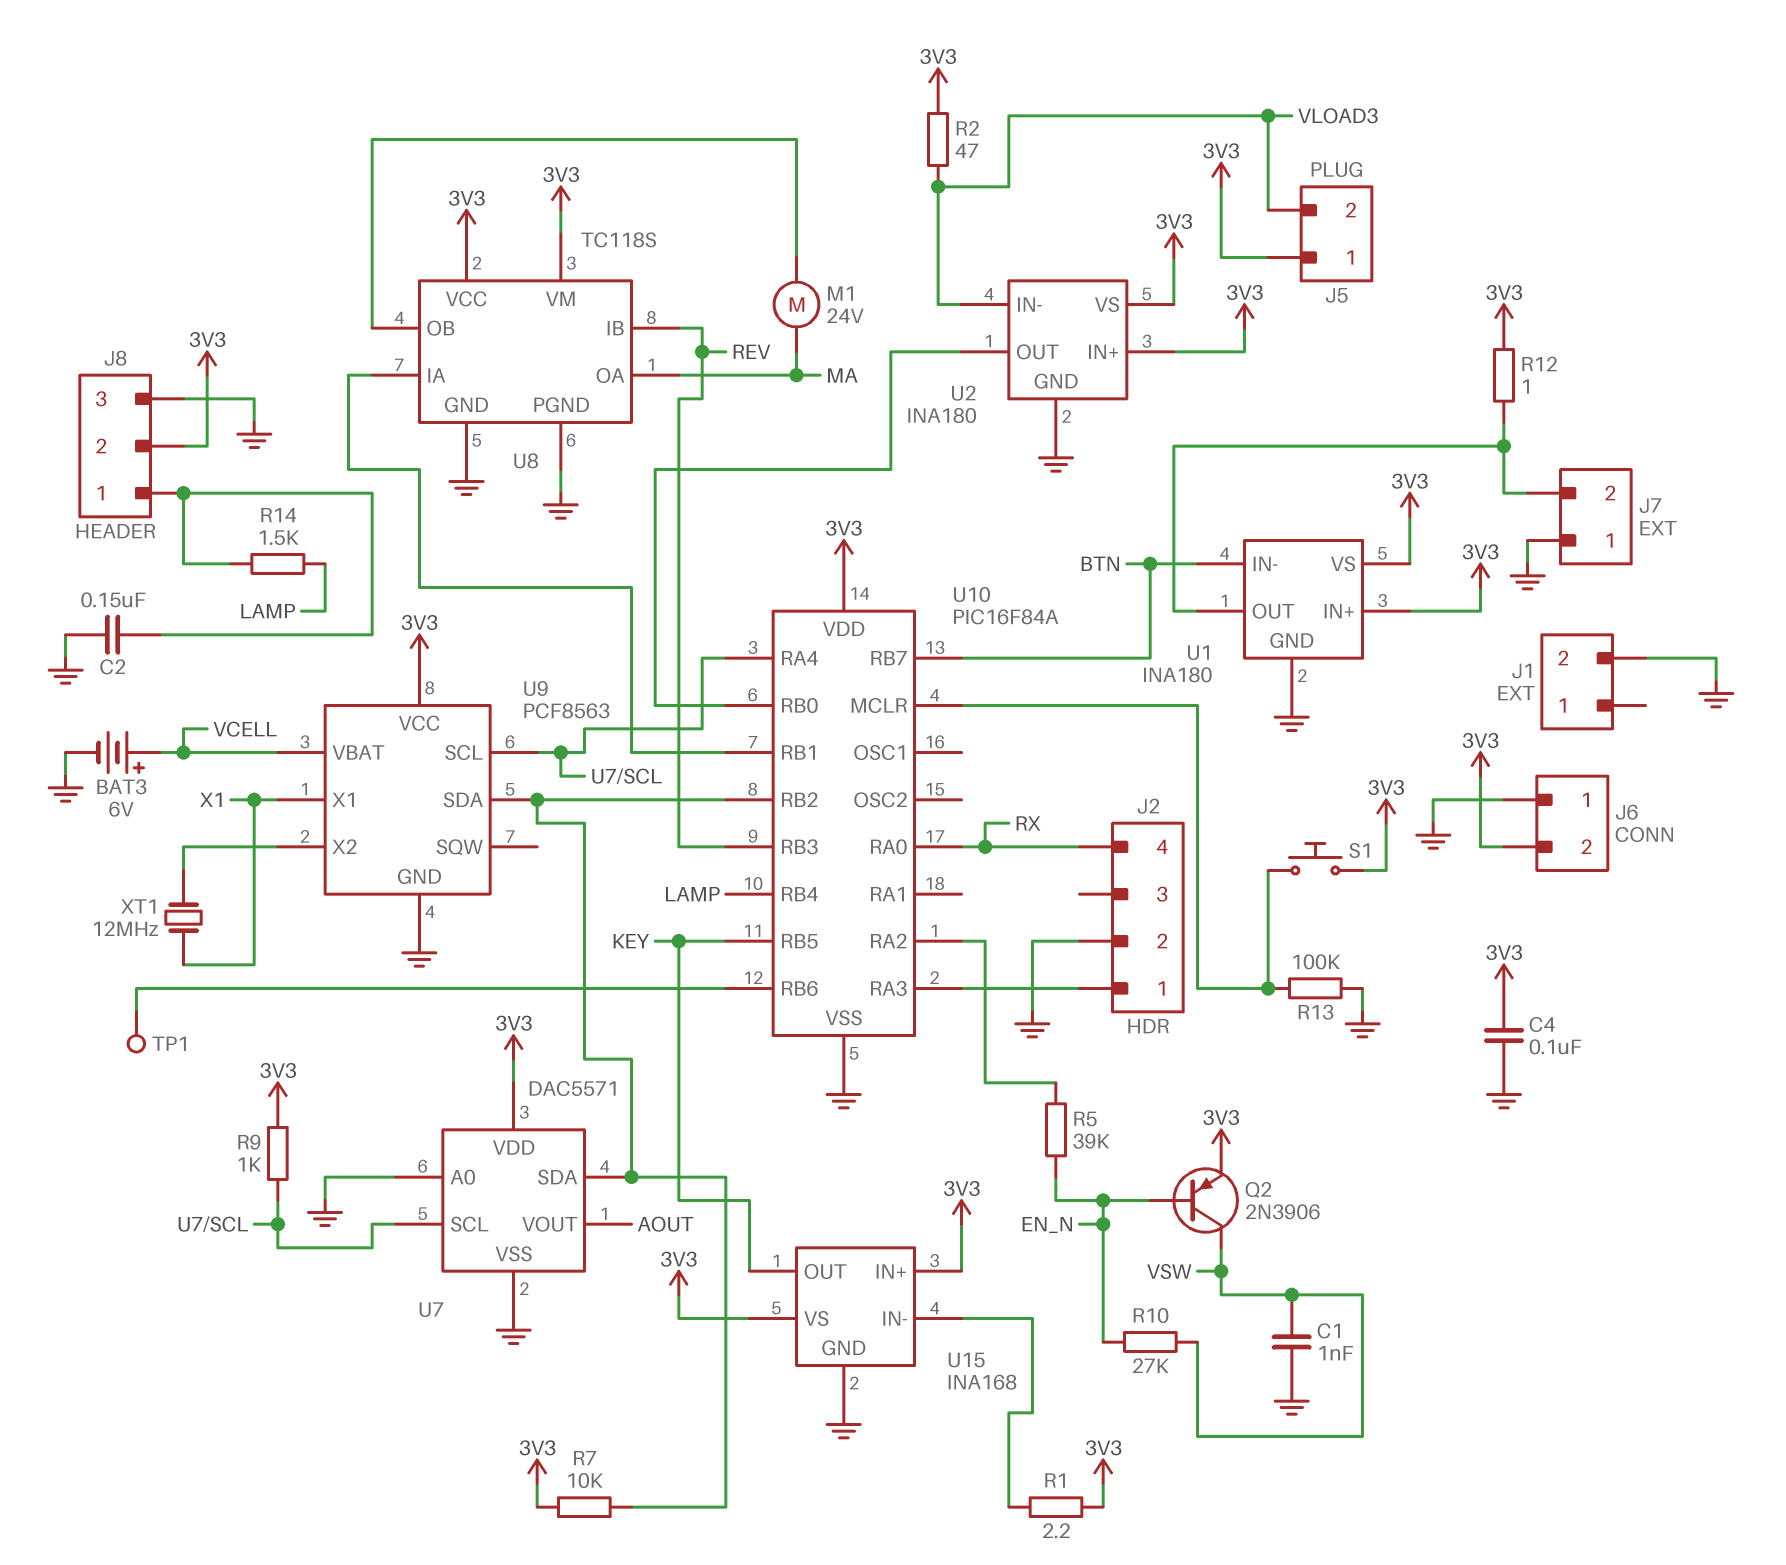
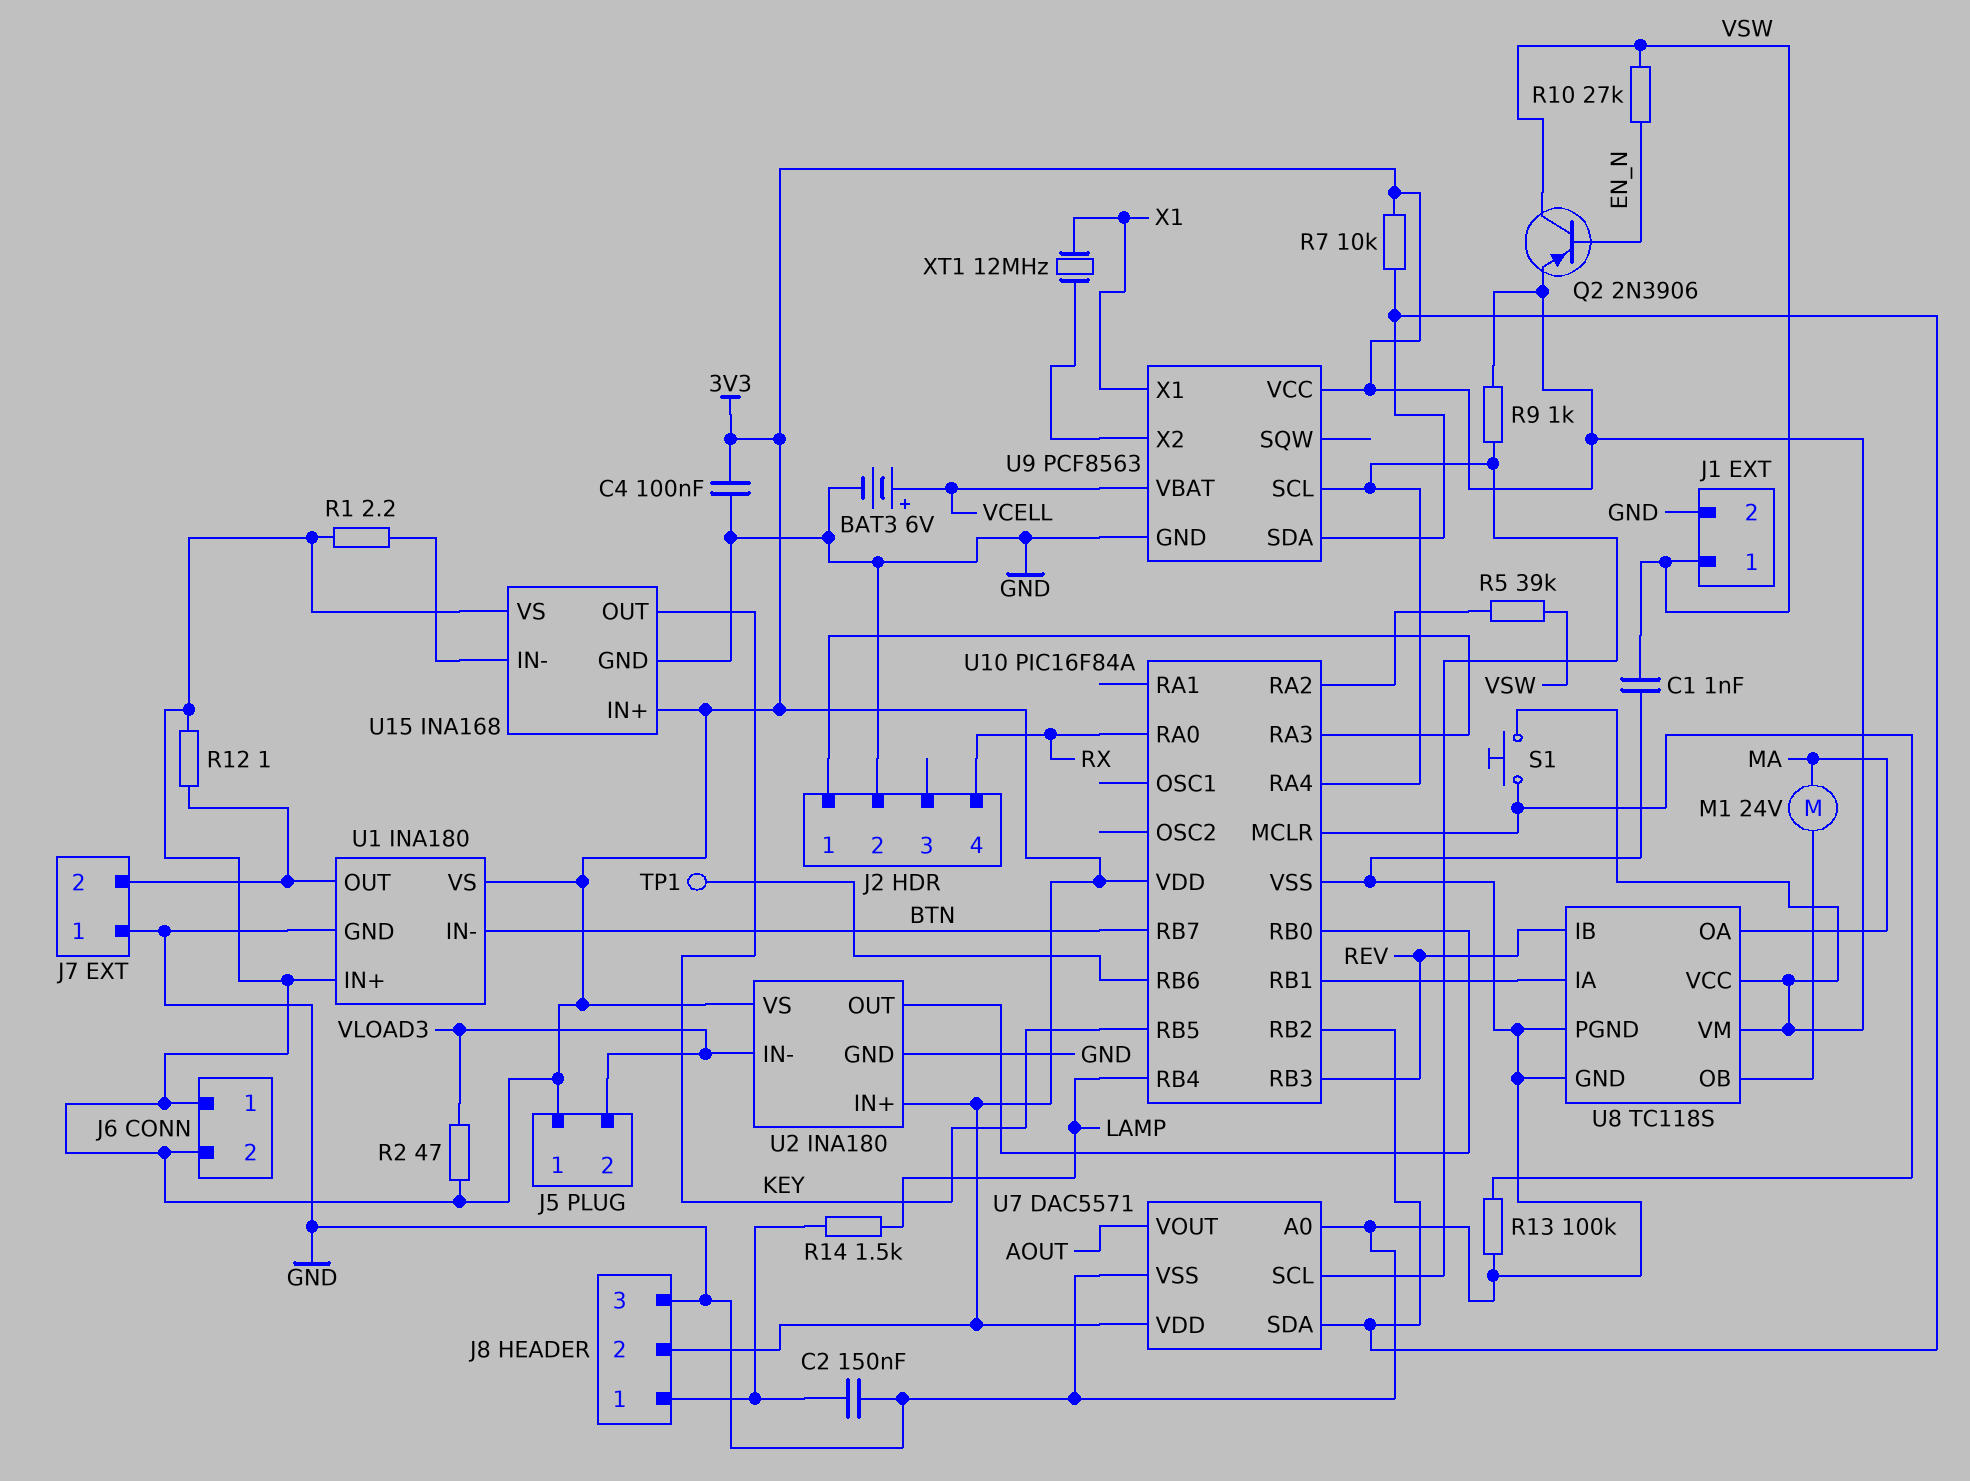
J1 pin 1: none -> VSW
J6 pin 1: GND -> 3V3
R5: 39k (EN_N, U10/RA2) -> 39k (U10/RA2, VSW)

